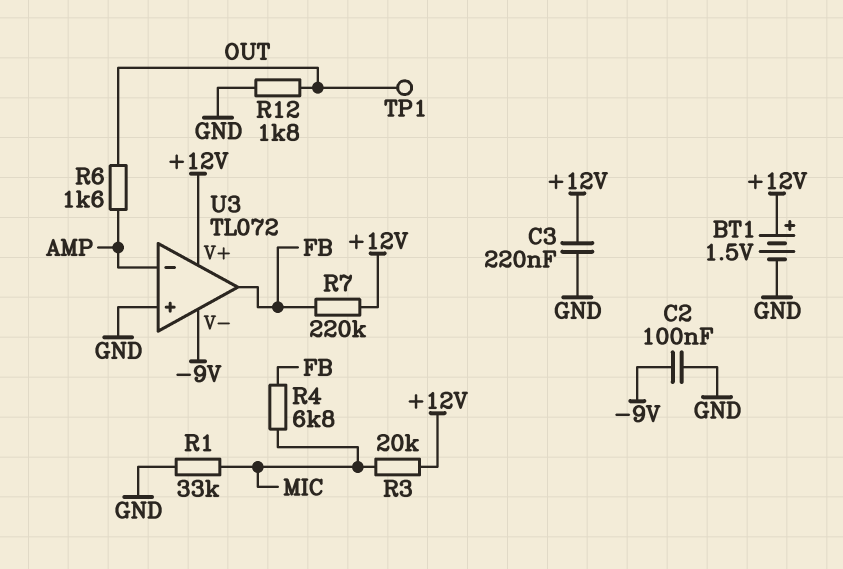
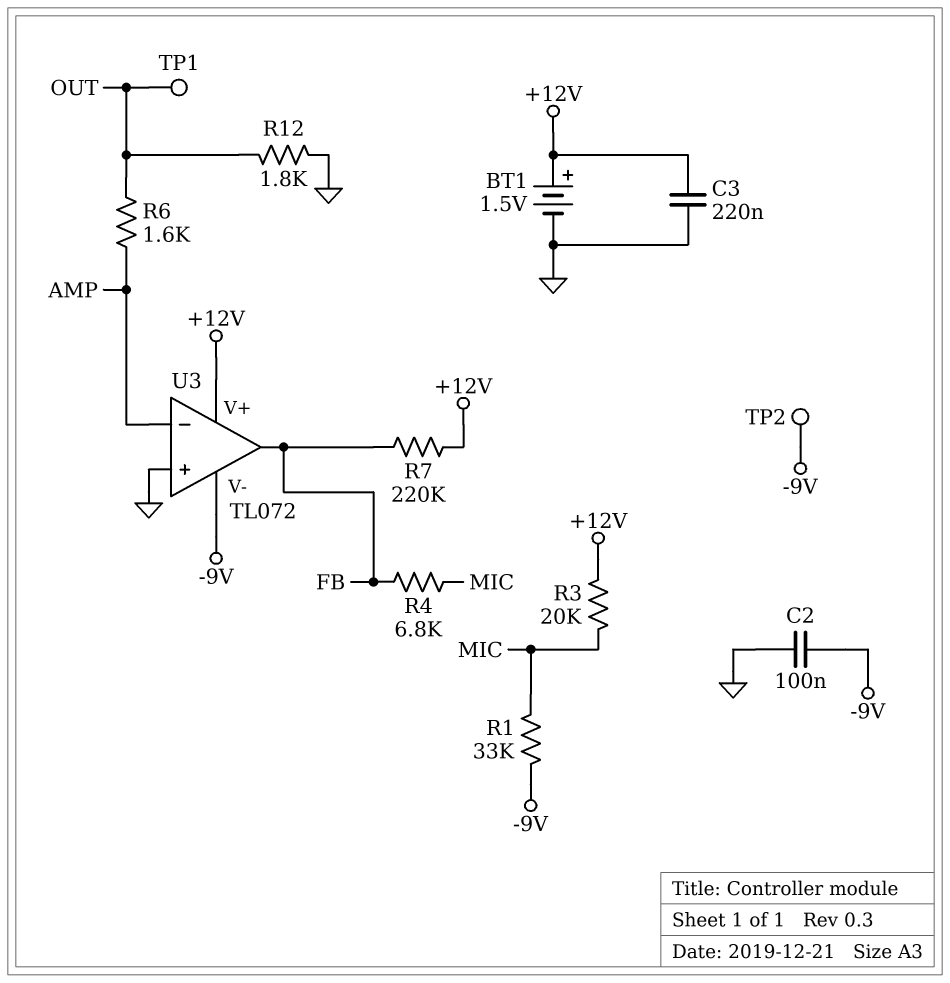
R1: 33k (GND, MIC) -> 33k (-9V, MIC)
TP2: none -> test point (-9V)

